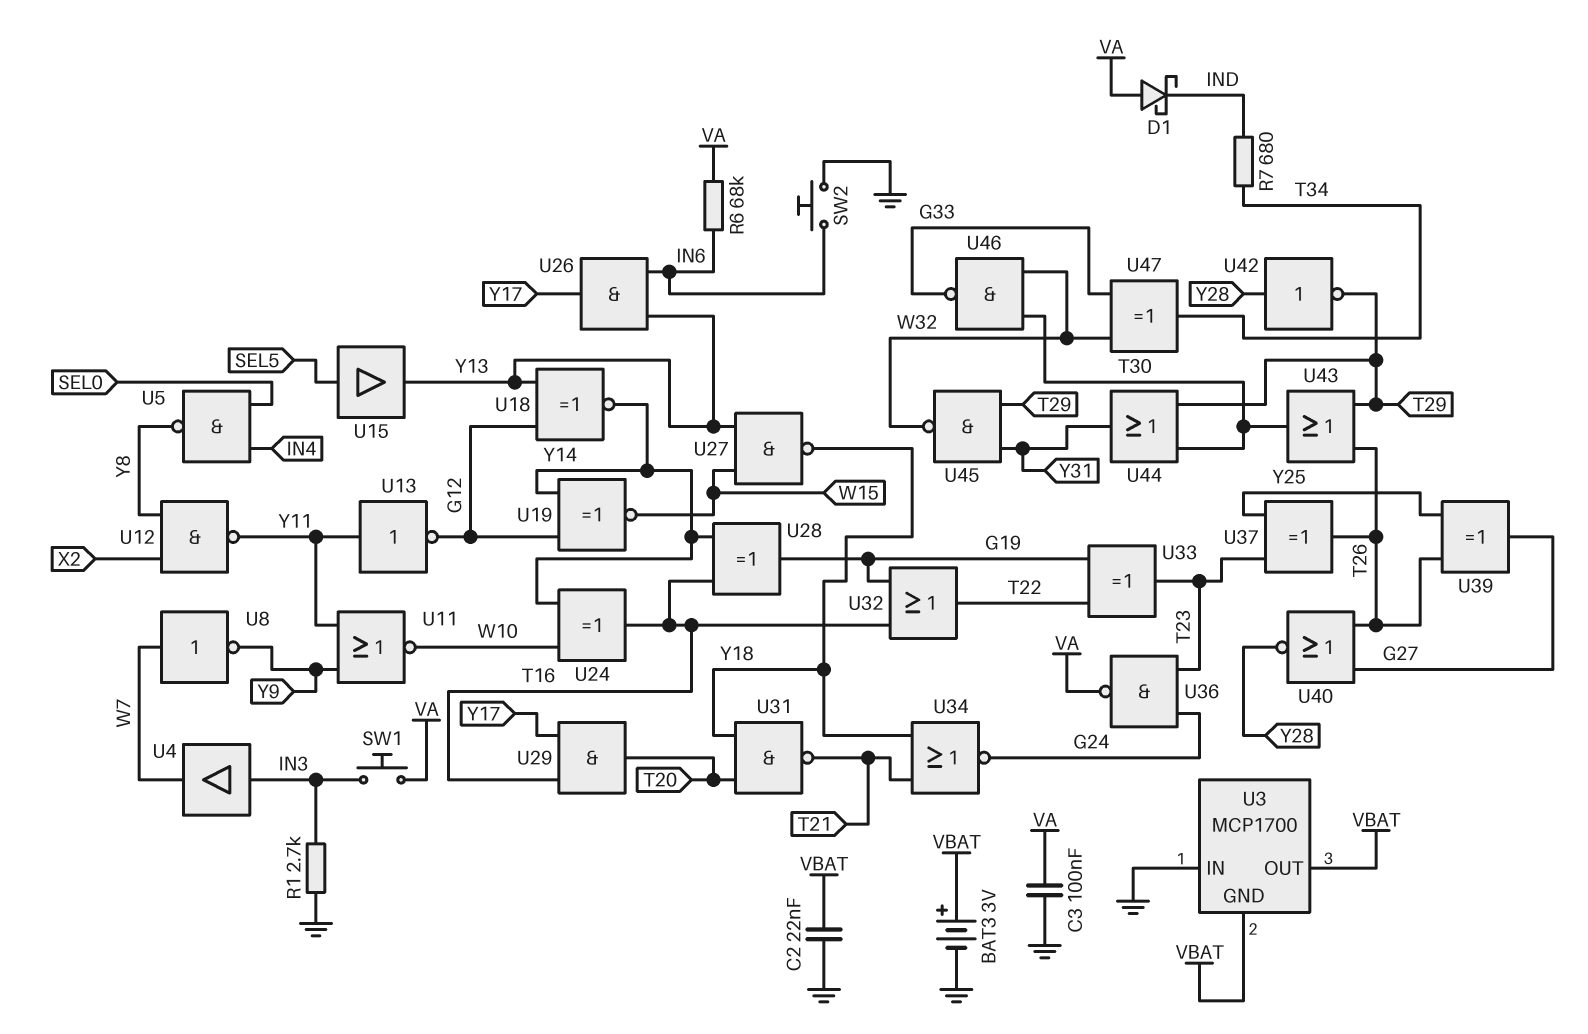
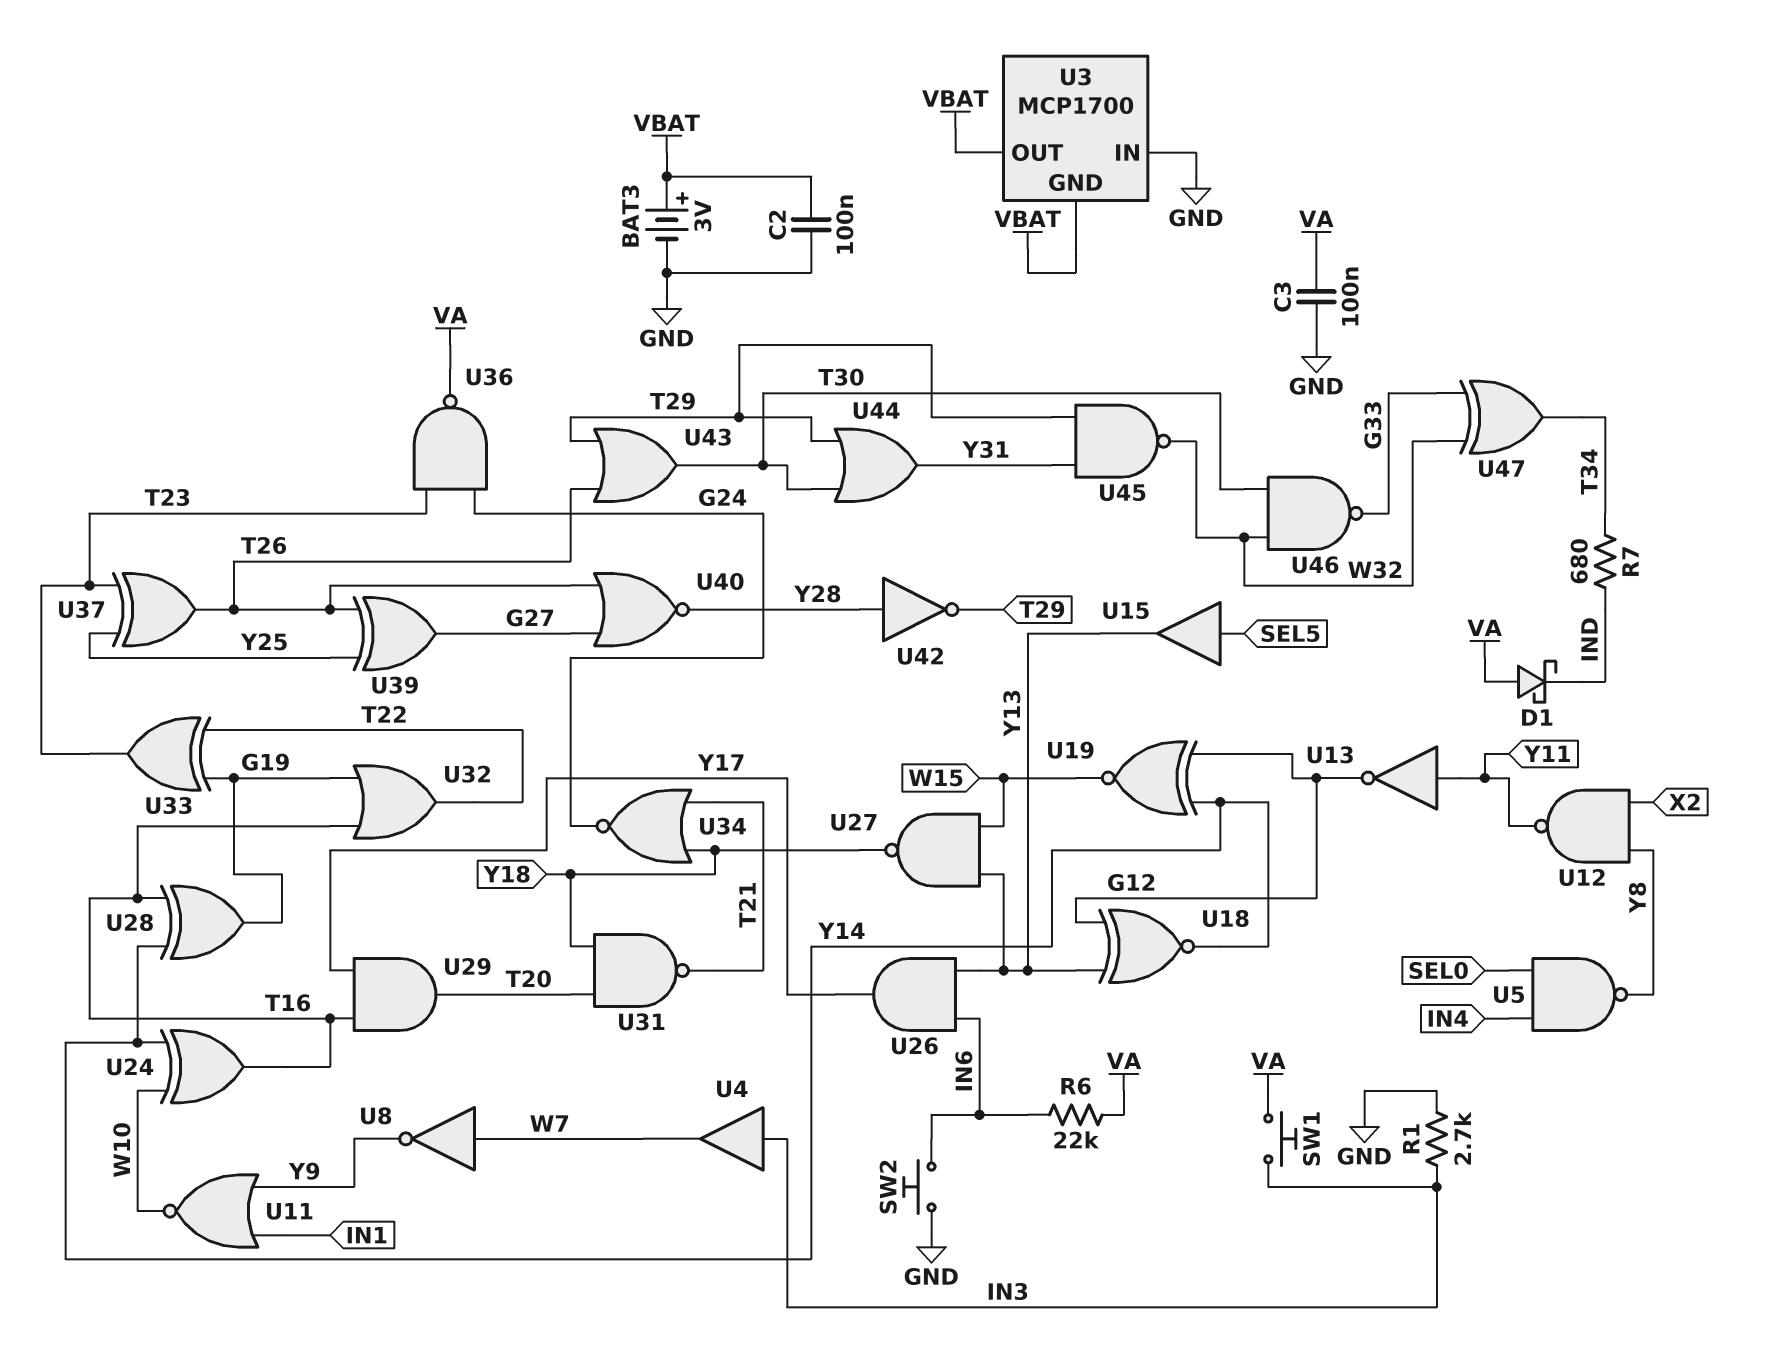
C2: 22nF (GND, VBAT) -> 100nF (GND, VBAT)
R6: 68k (IN6, VA) -> 22k (IN6, VA)
U11: NOR (in Y9, in Y11, out W10) -> NOR (in IN1, in Y9, out W10)

